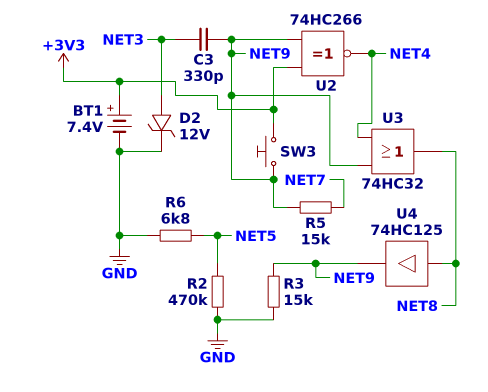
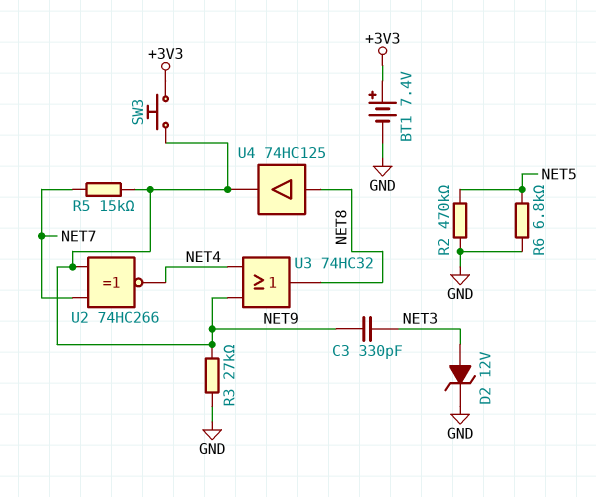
R3: 15k (GND, NET9) -> 27k (GND, NET9)
U2: XNOR 74HC266 (in +3V3, in NET9, out NET4) -> XNOR 74HC266 (in NET7, in NET9, out NET4)

